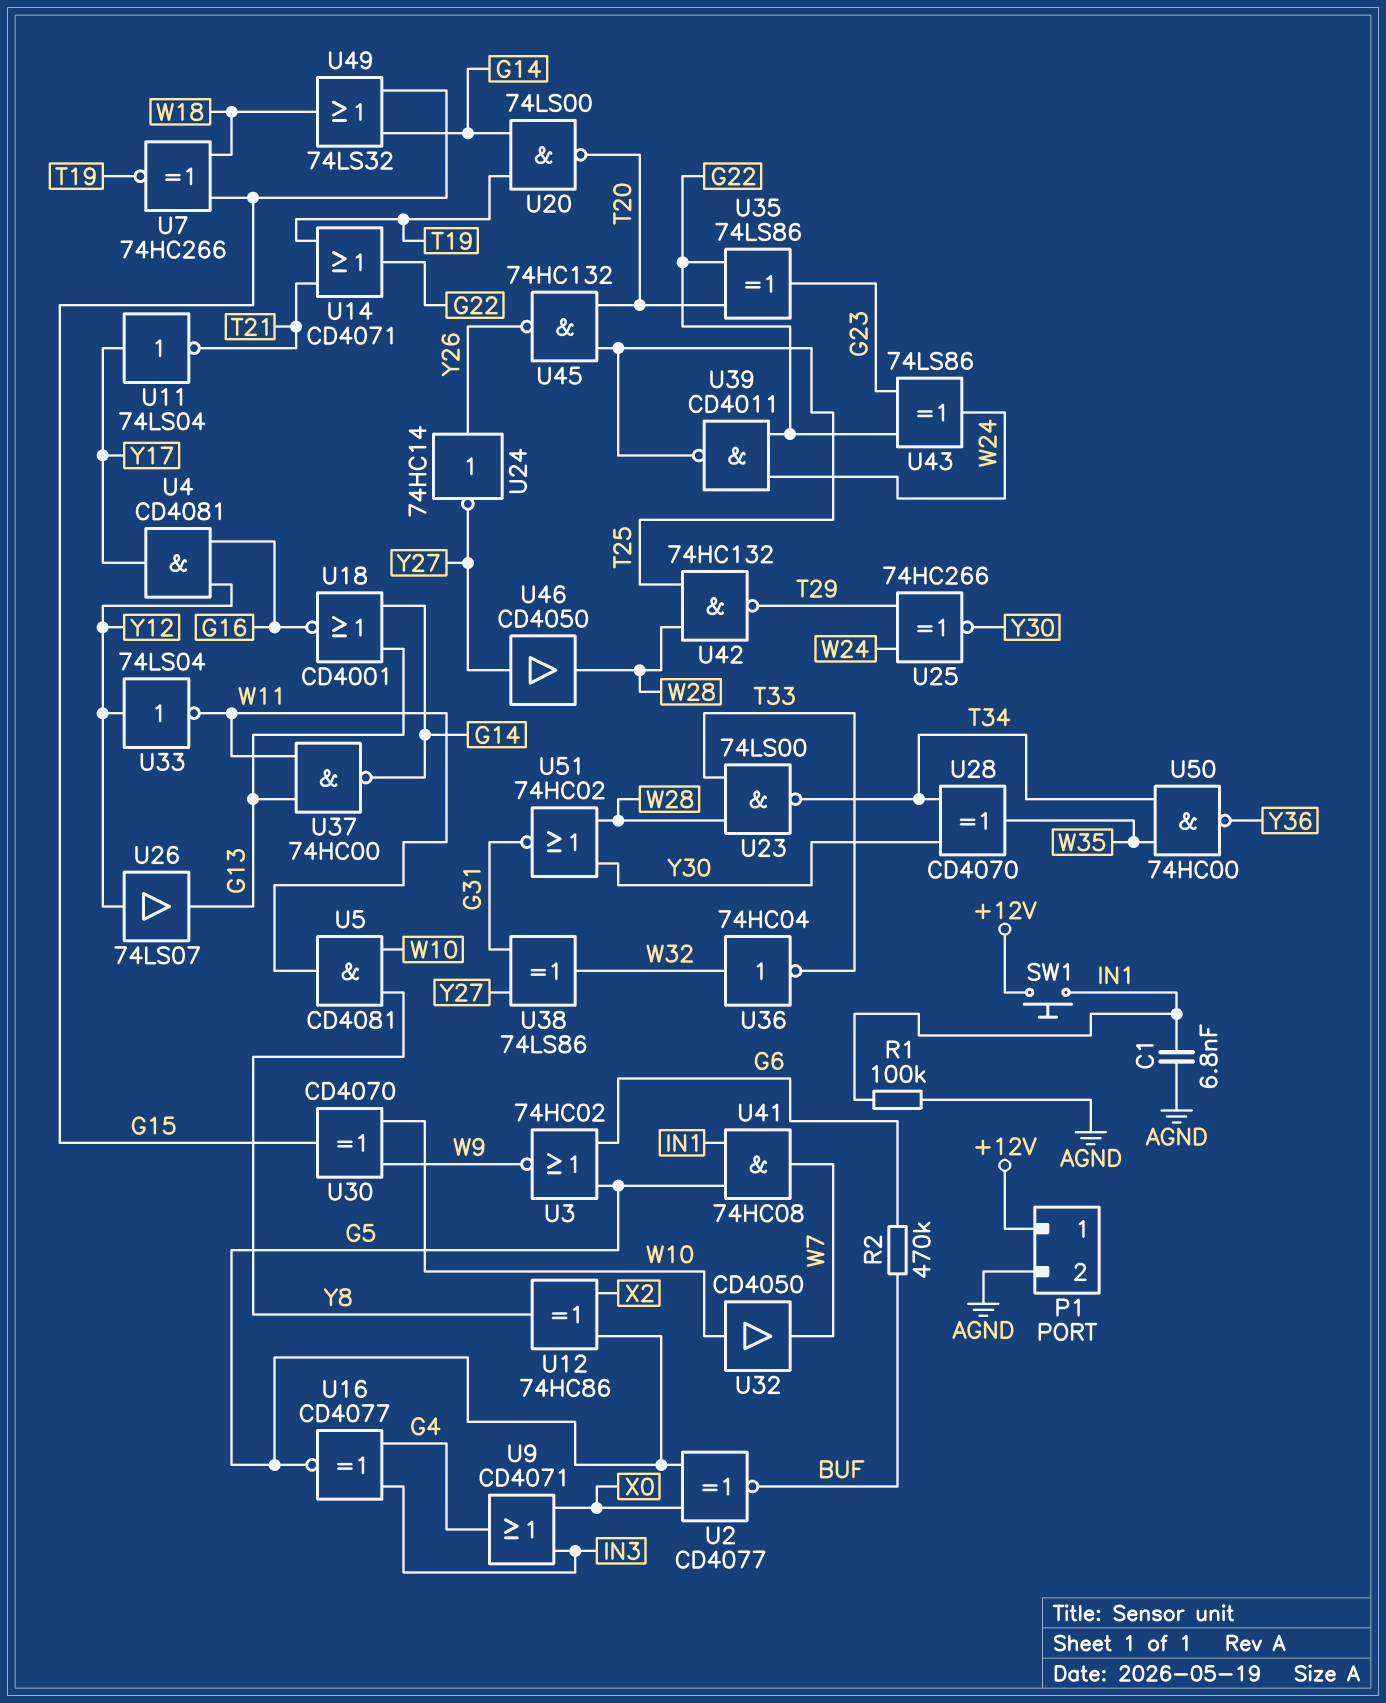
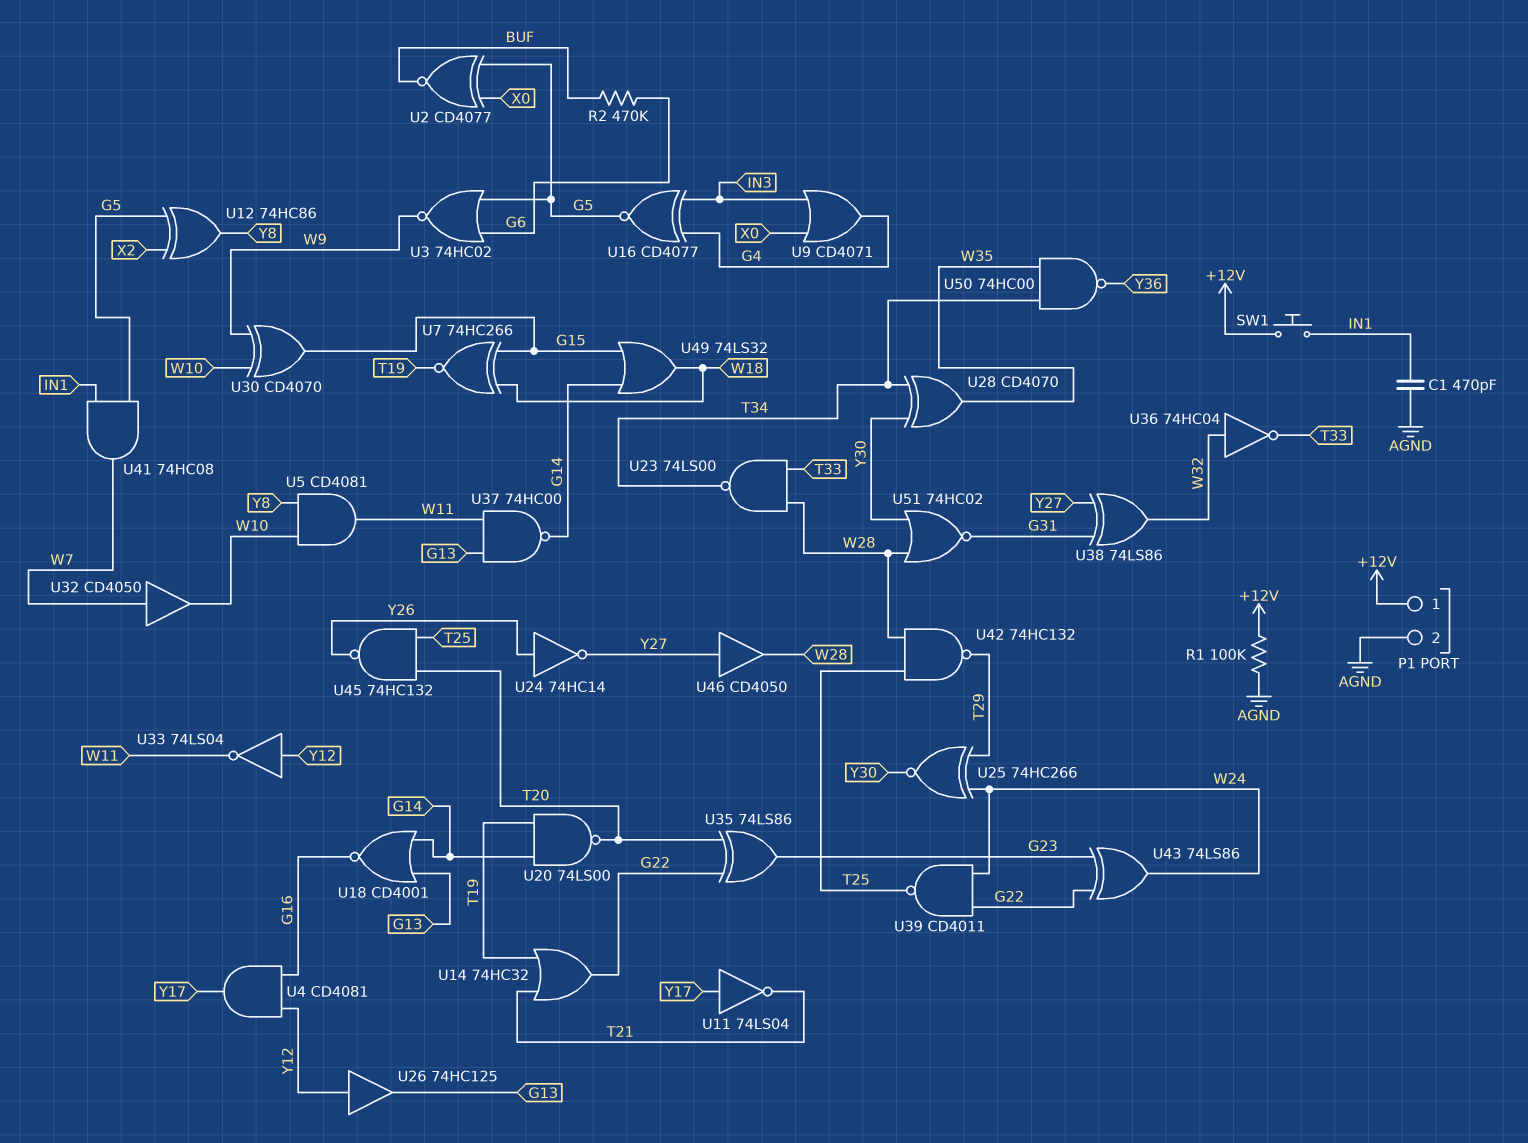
C1: 6.8nF (AGND, IN1) -> 470pF (AGND, IN1)
R1: 100k (AGND, IN1) -> 100k (+12V, AGND)
U14: OR CD4071 (in T19, in T21, out G22) -> OR 74HC32 (in T19, in T21, out G22)
U26: buffer 74LS07 (in Y12, out G13) -> buffer 74HC125 (in Y12, out G13)
U32: buffer CD4050 (in W10, out W7) -> buffer CD4050 (in W7, out W10)

